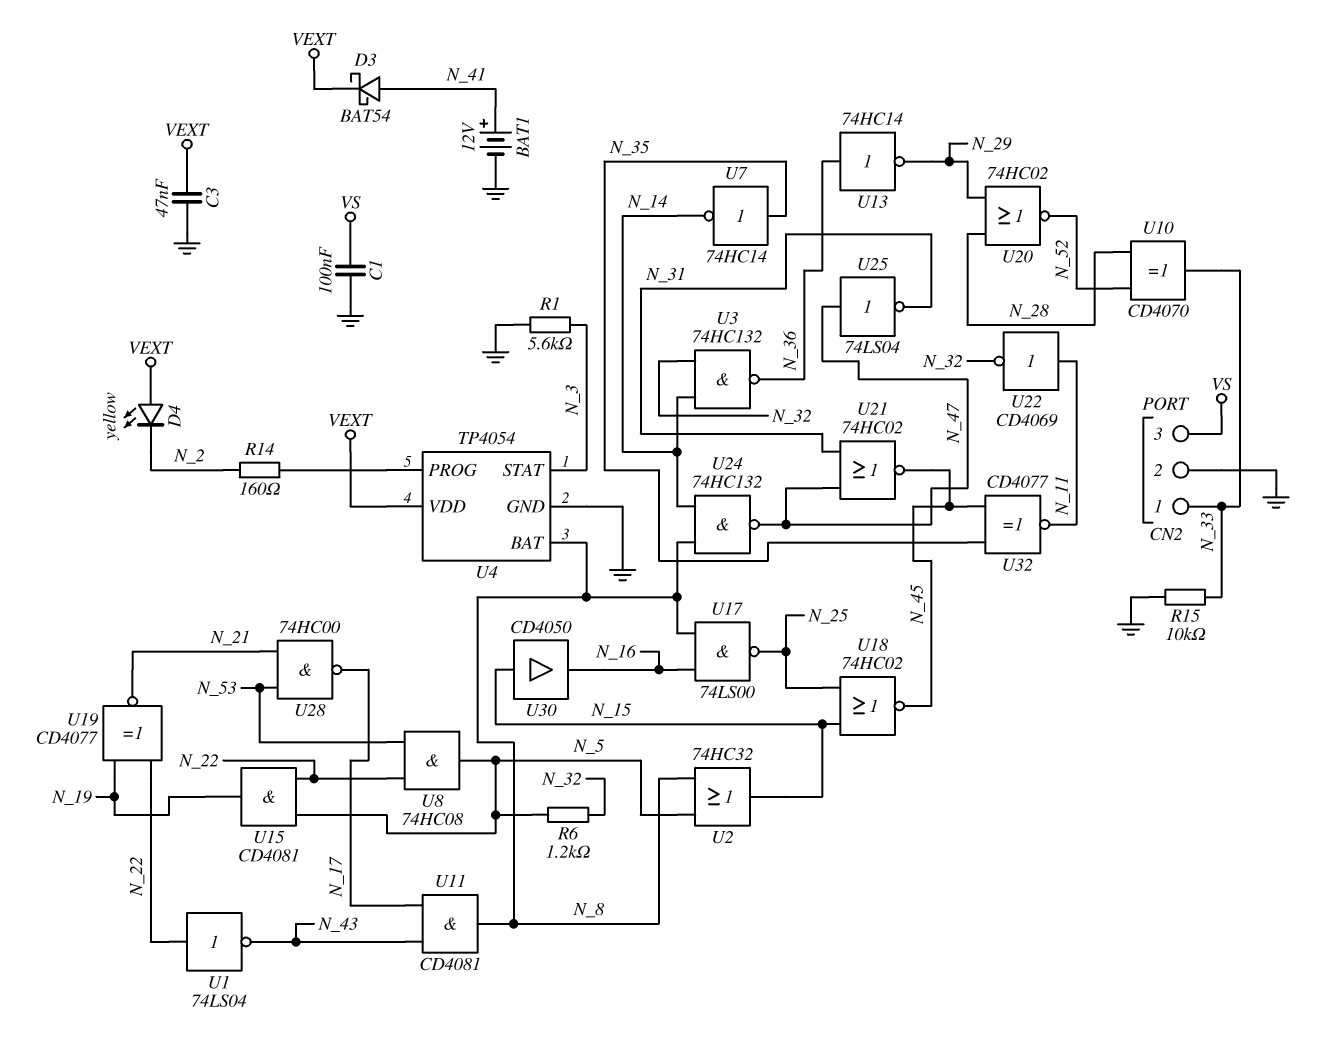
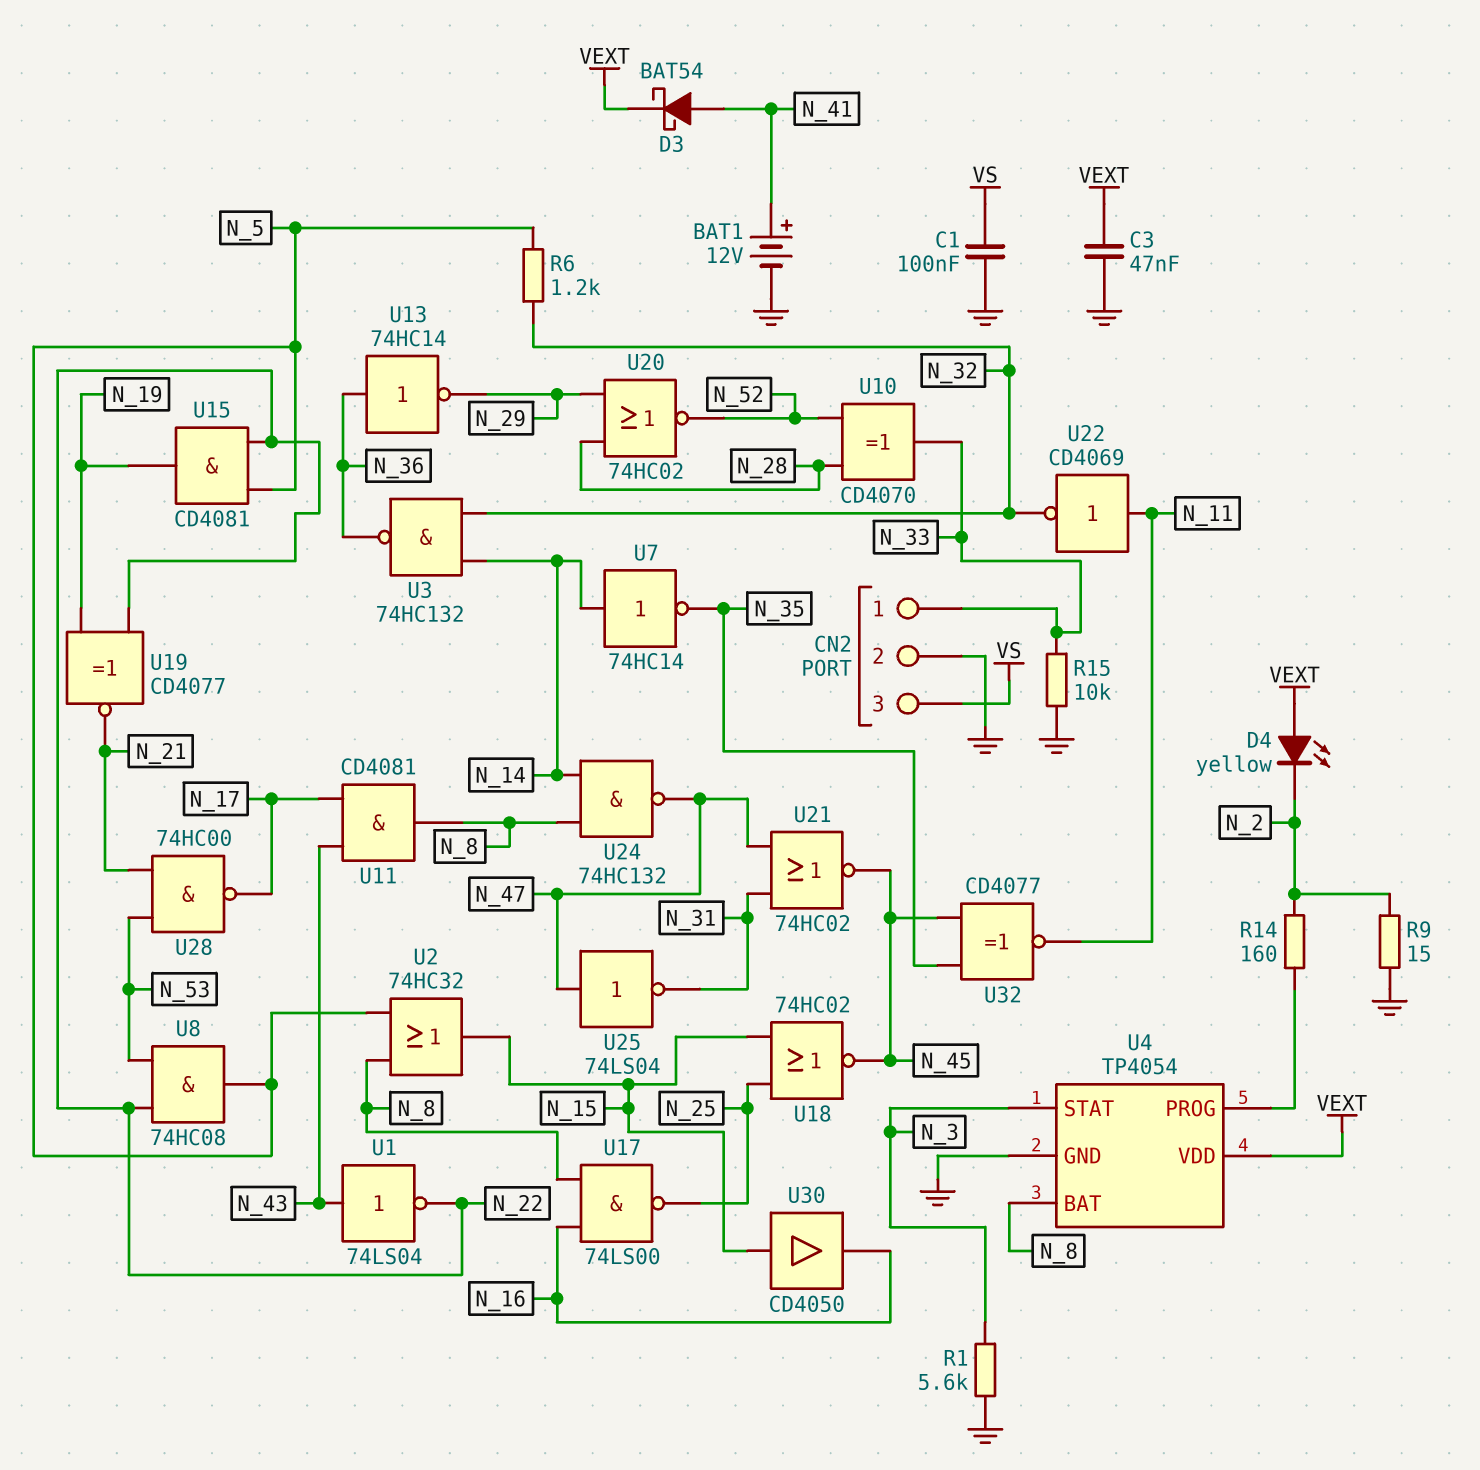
R9: none -> 15 (GND, N_2)
U1: NOT 74LS04 (in N_22, out N_43) -> NOT 74LS04 (in N_43, out N_22)
U7: NOT 74HC14 (in N_35, out N_14) -> NOT 74HC14 (in N_14, out N_35)

